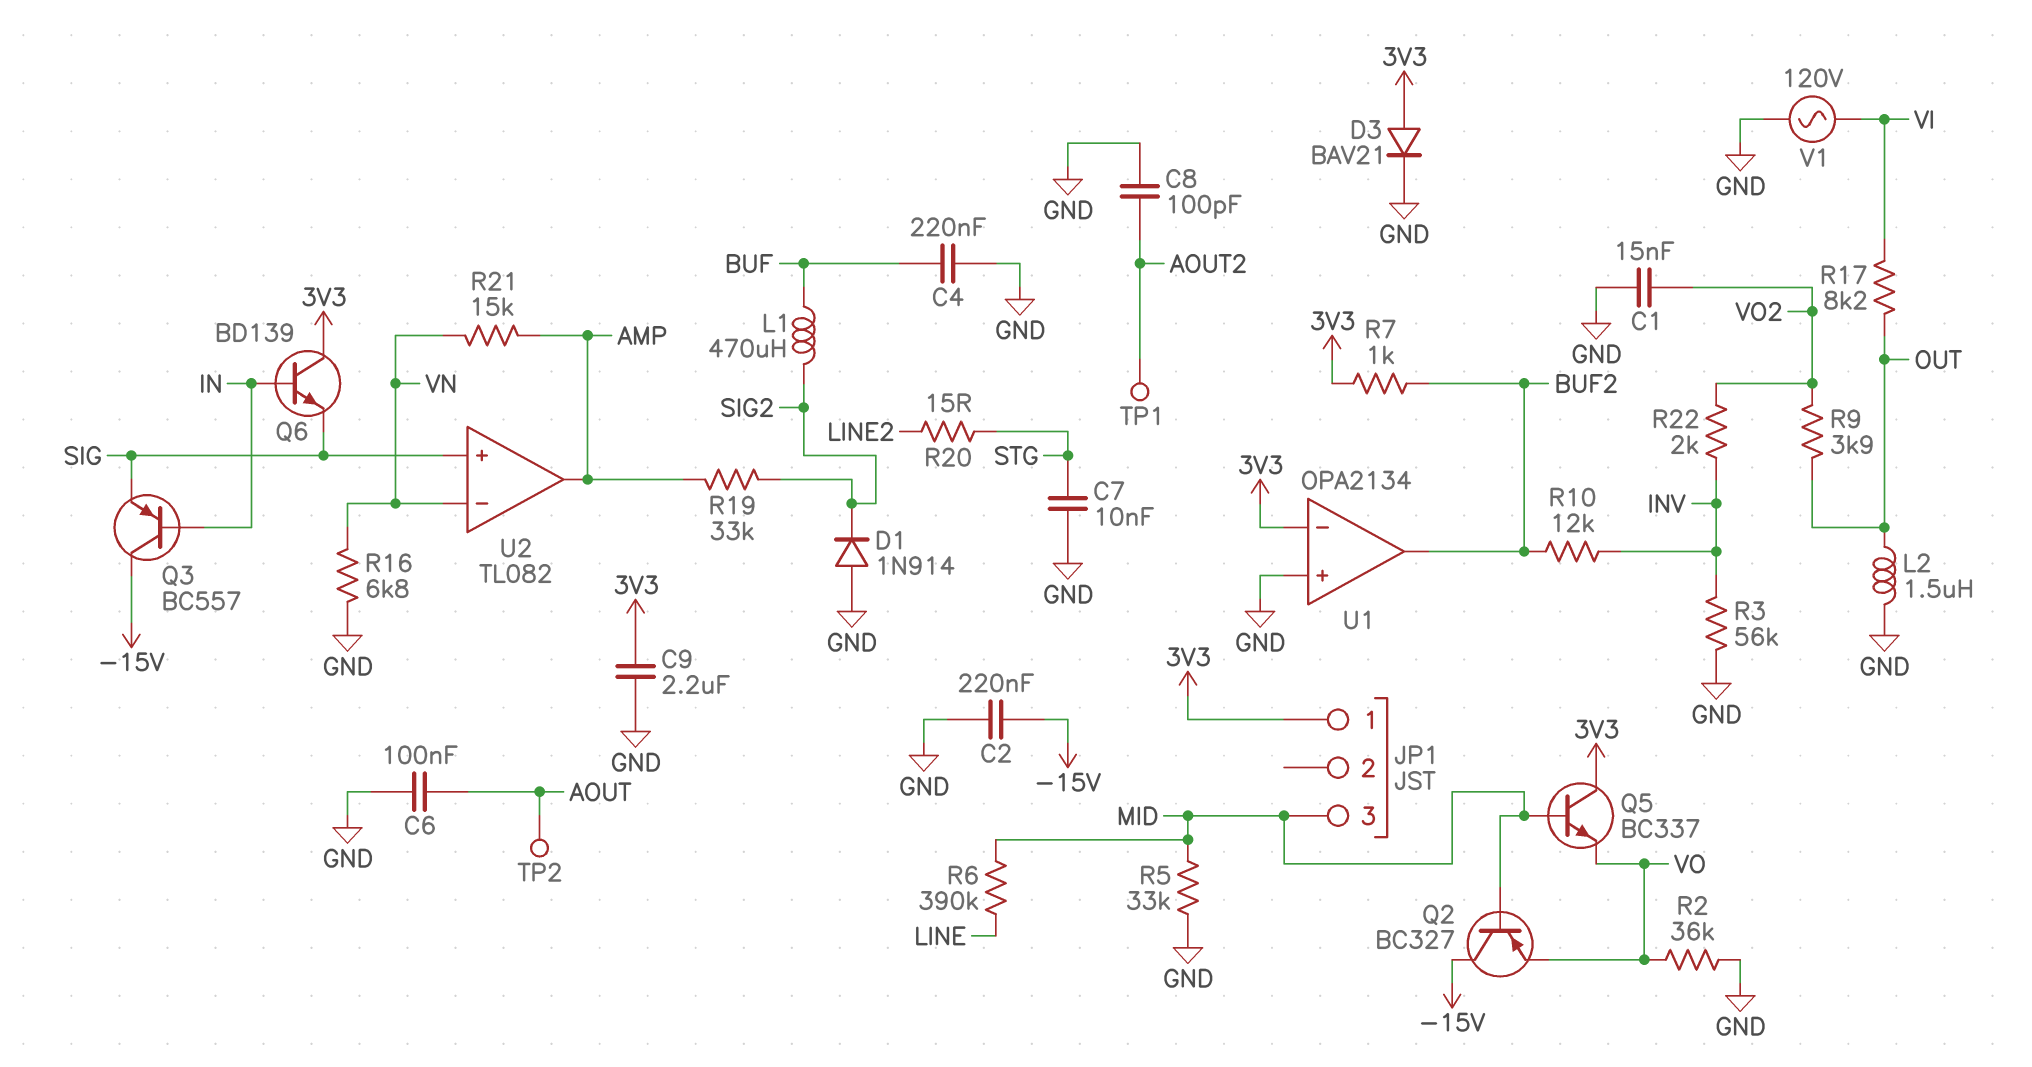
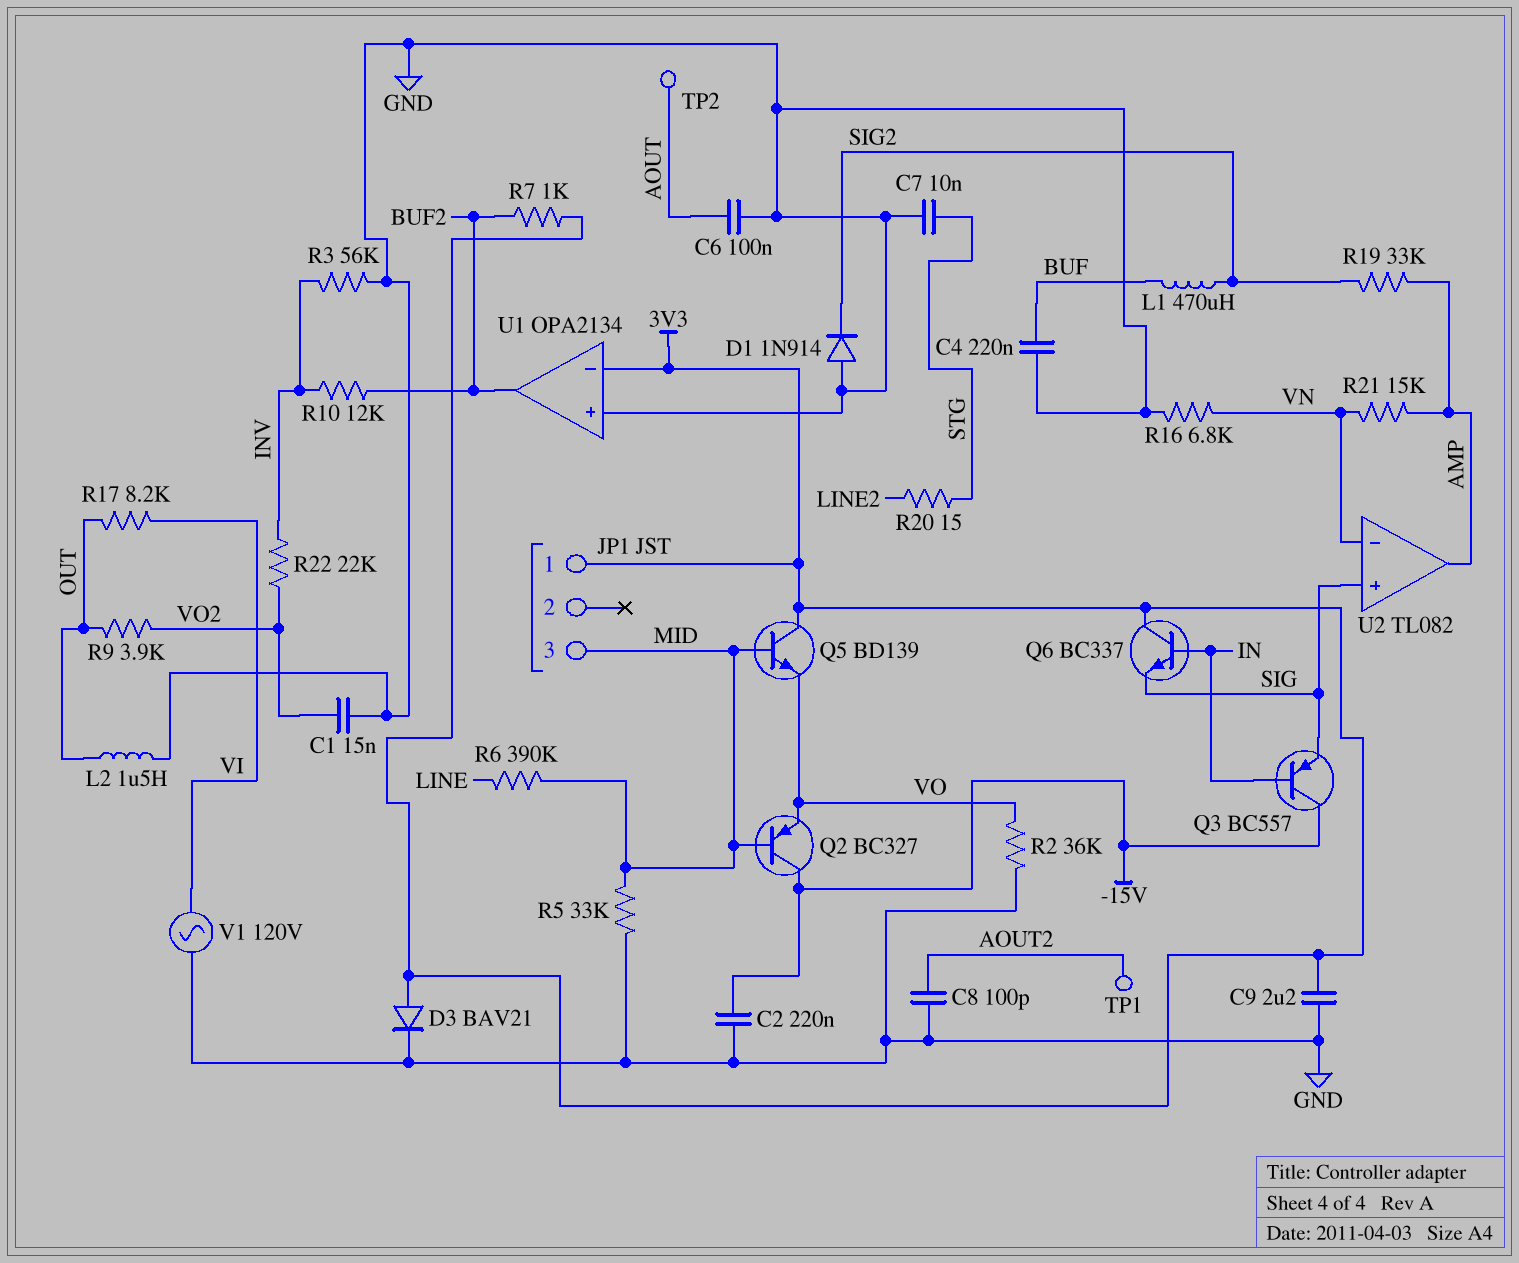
Q5: NPN BC337 (B MID, C 3V3, E VO) -> NPN BD139 (B MID, C 3V3, E VO)
Q6: NPN BD139 (B IN, C 3V3, E SIG) -> NPN BC337 (B IN, C 3V3, E SIG)
R22: 2k (INV, VO2) -> 22k (INV, VO2)

